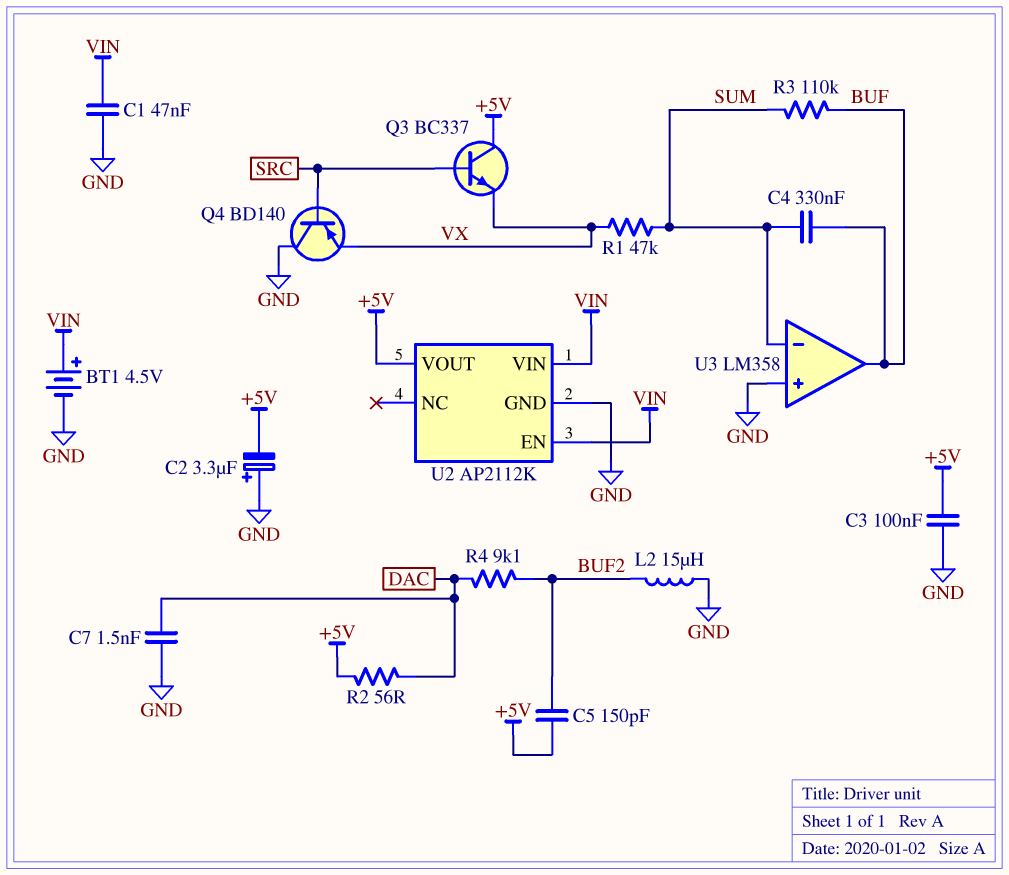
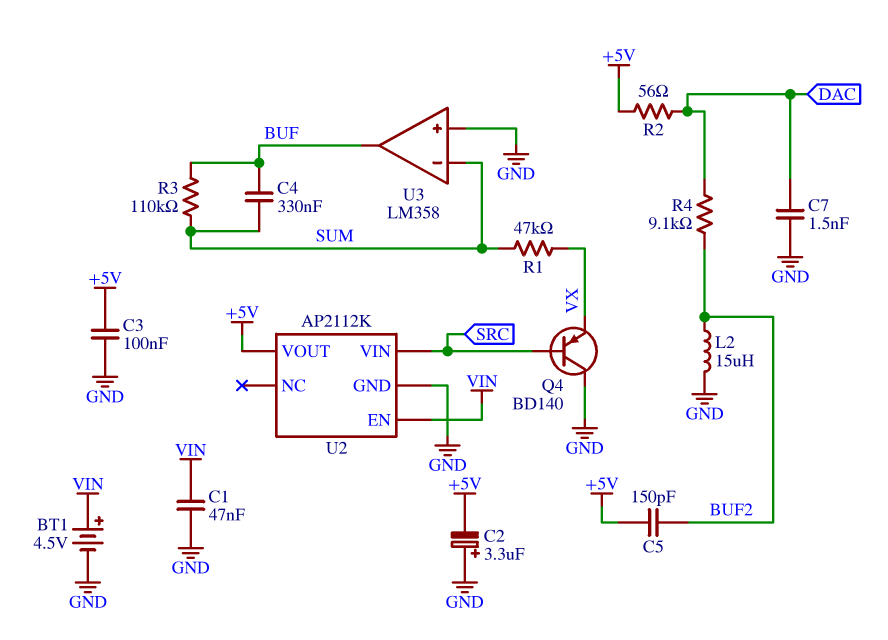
Q3: NPN BC337 (B SRC, C +5V, E VX) -> none
U2 pin VIN: VIN -> SRC

